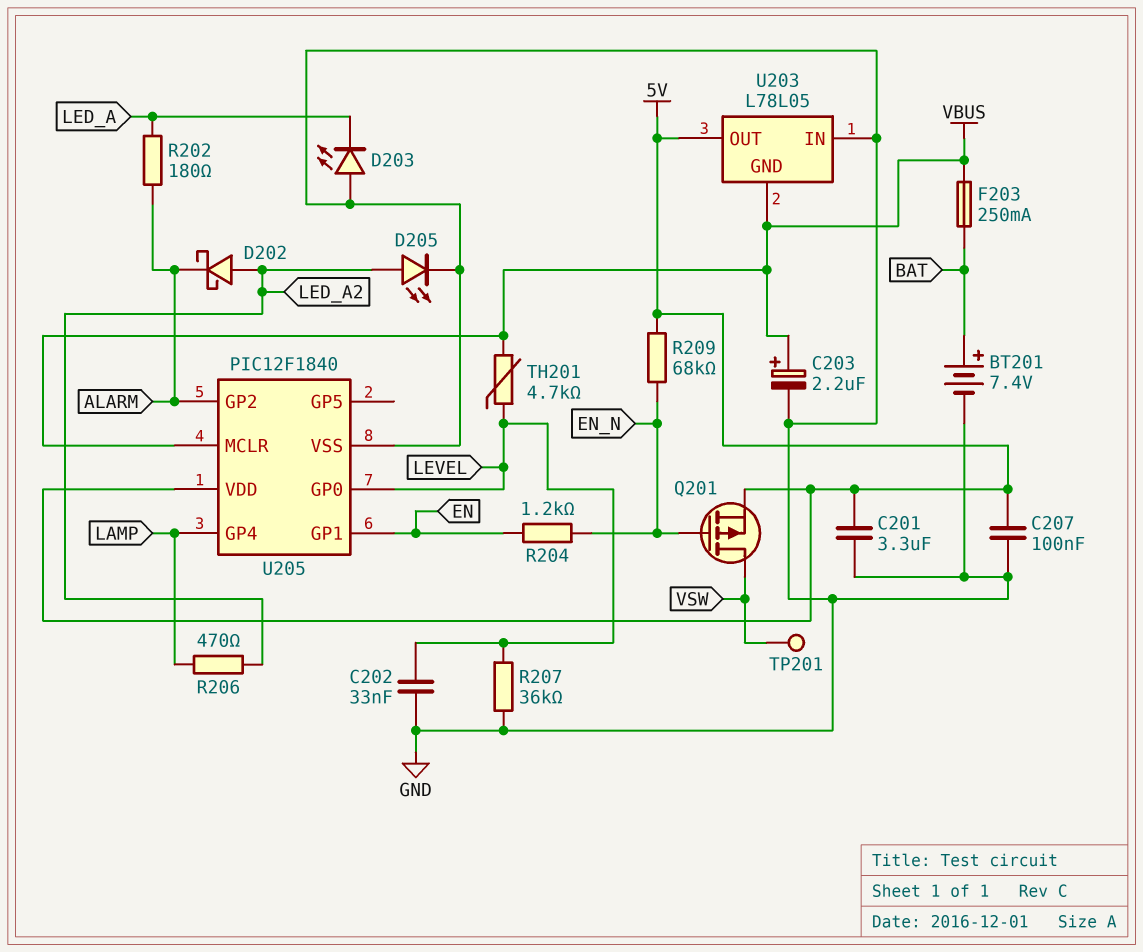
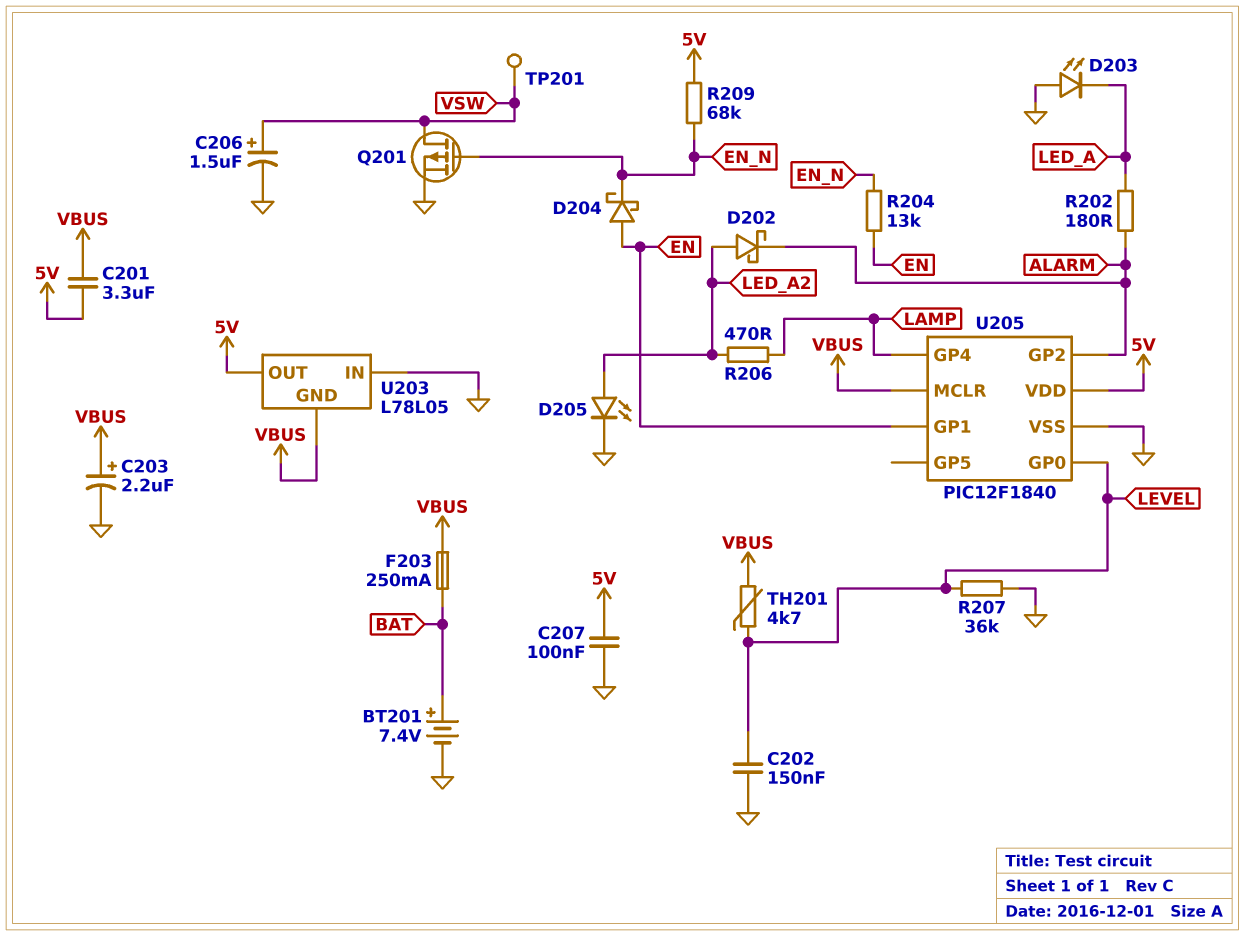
C201: 3.3uF (5V, GND) -> 3.3uF (5V, VBUS)
C202: 33nF (GND, LEVEL) -> 150nF (GND, LEVEL)
C206: none -> 1.5uF (plus VSW, minus GND)
D204: none -> schottky (A EN, K EN_N)
Q201: PMOS (G EN_N, D VSW, S 5V) -> PMOS (G EN_N, D VSW, S GND)
R204: 1.2k (EN, EN_N) -> 13k (EN, EN_N)

